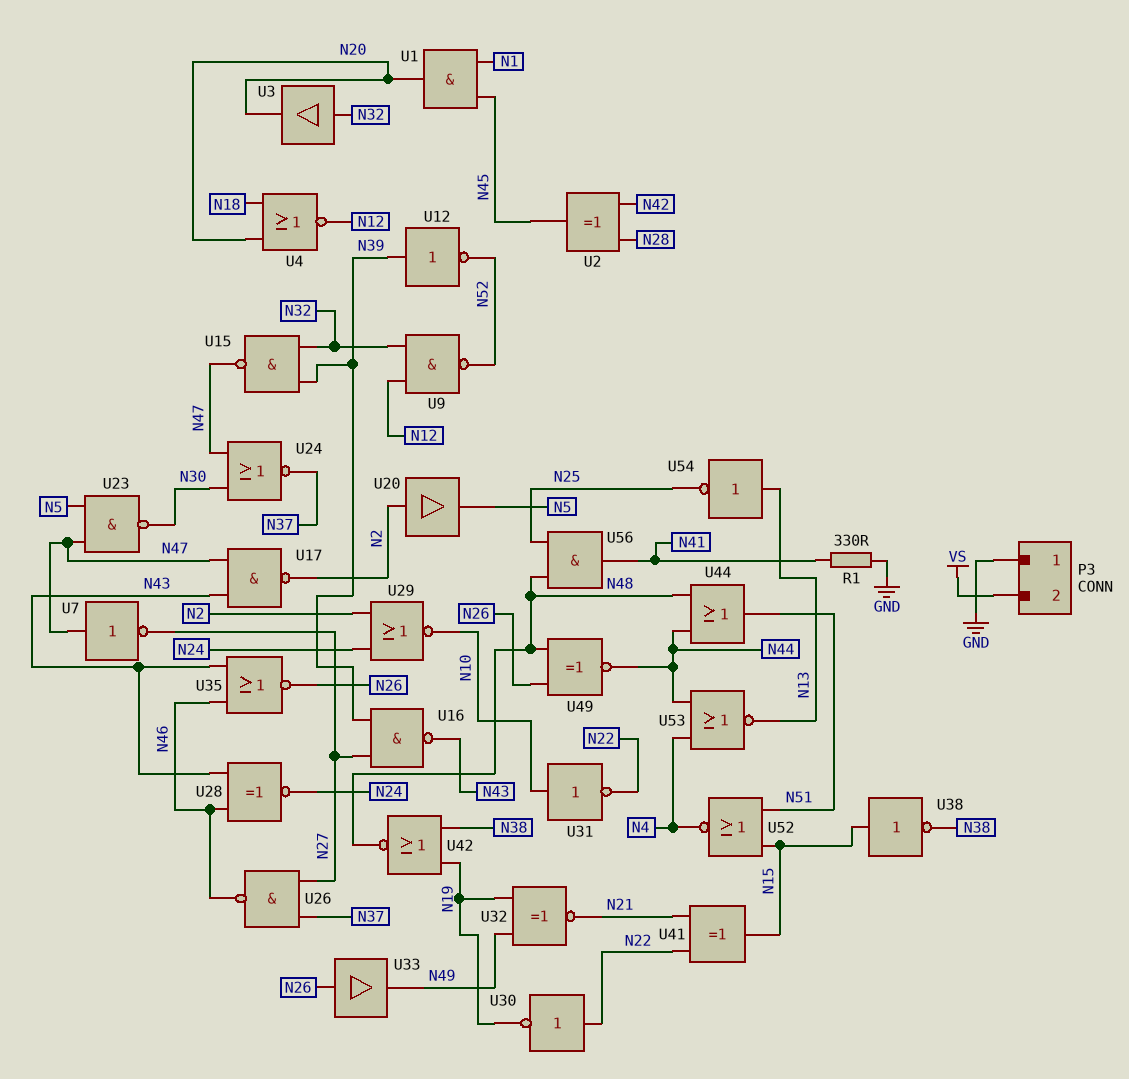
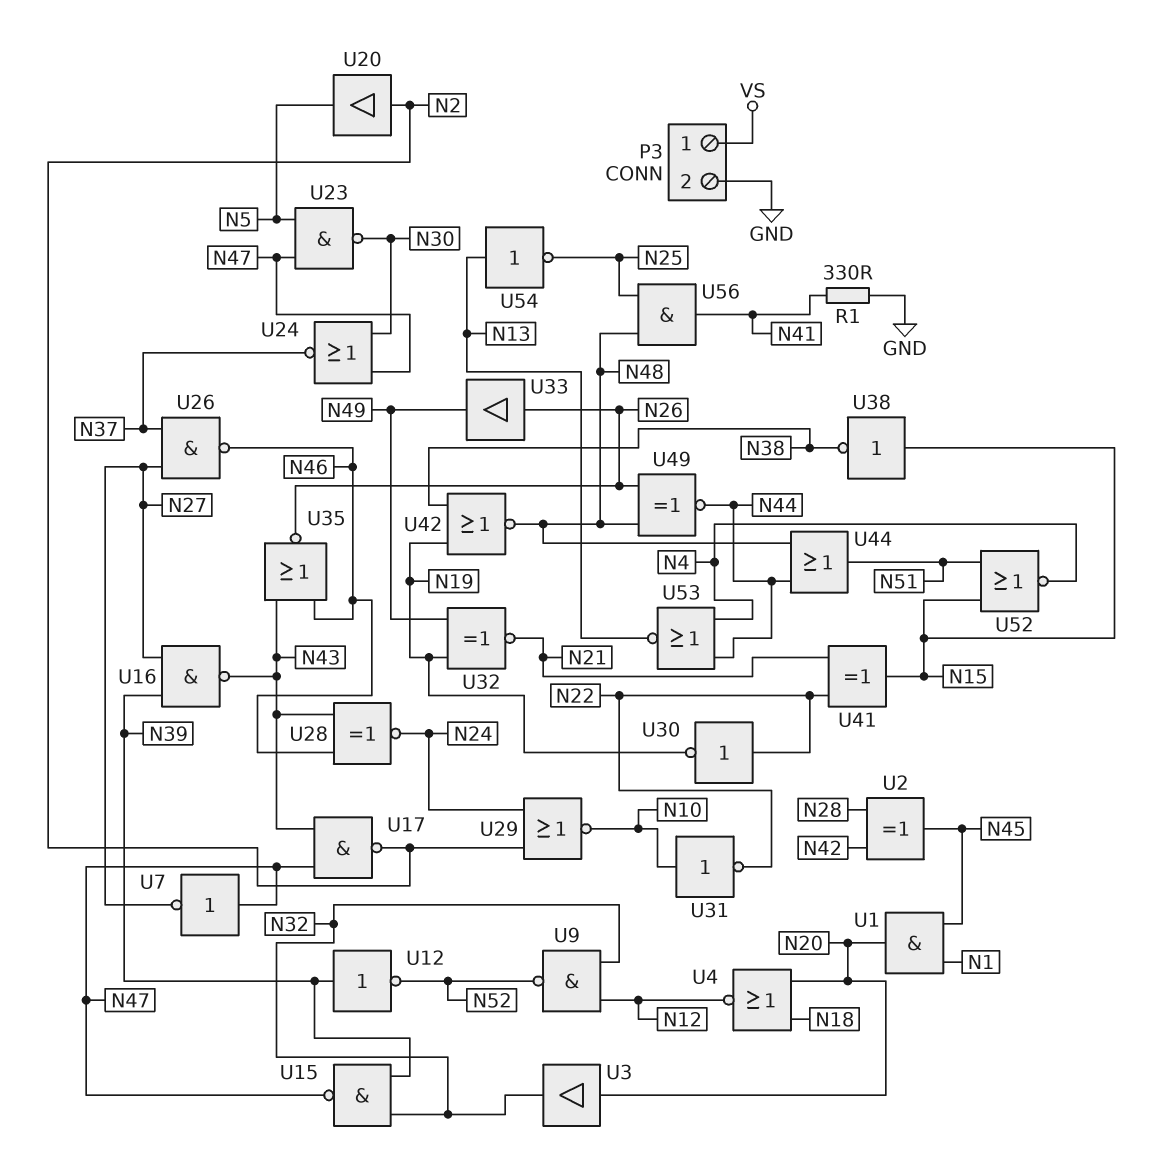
P3 pin 1: GND -> VS
P3 pin 2: VS -> GND
U3: buffer (in N32, out N20) -> buffer (in N20, out N32)

